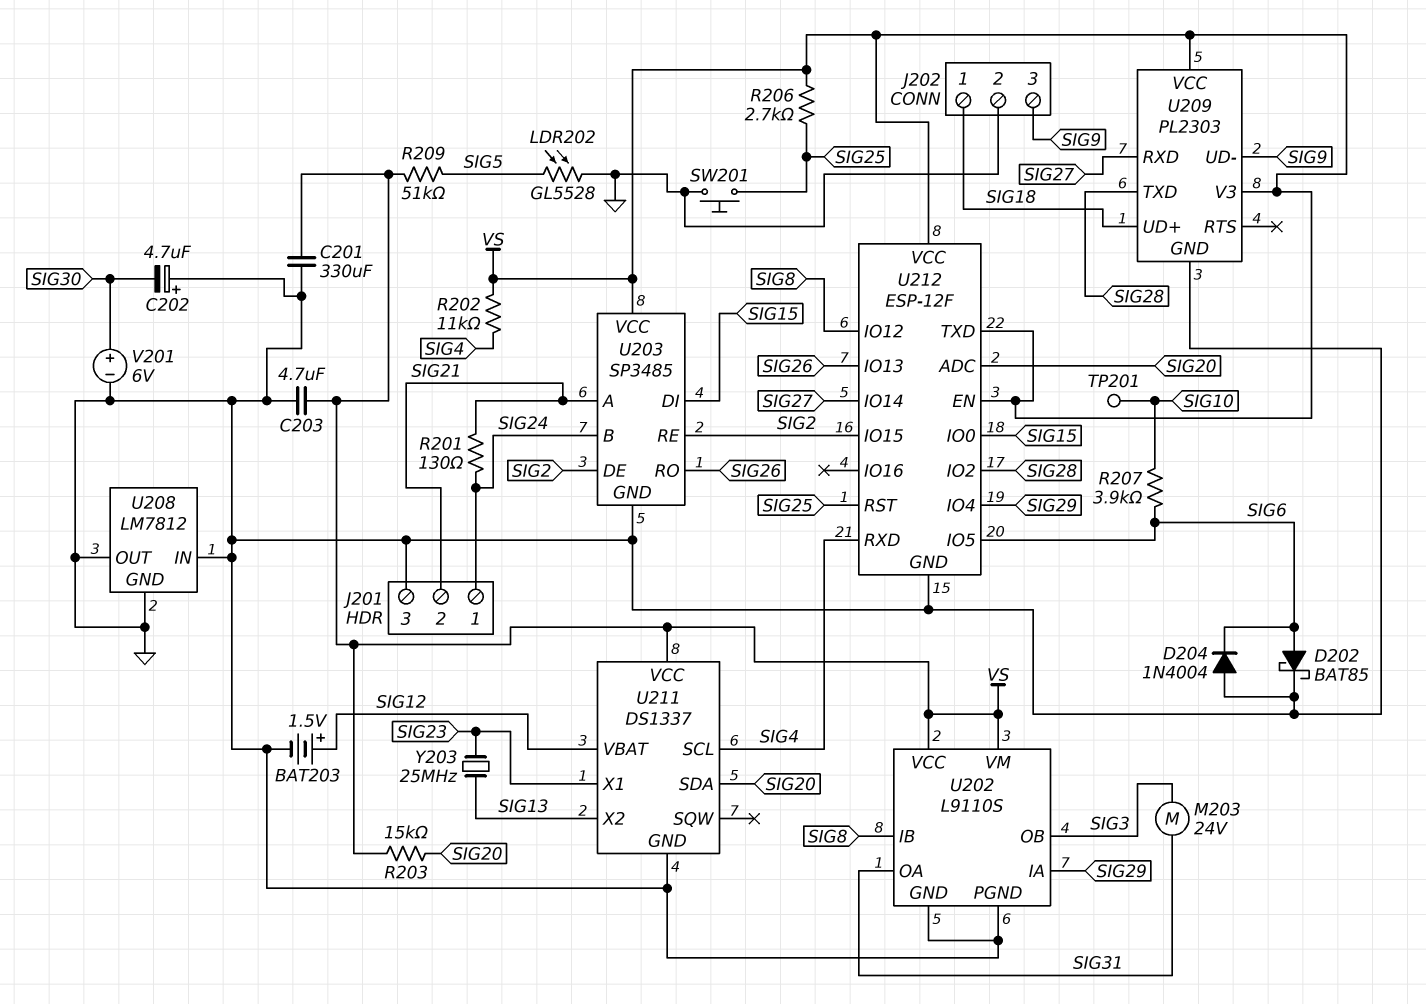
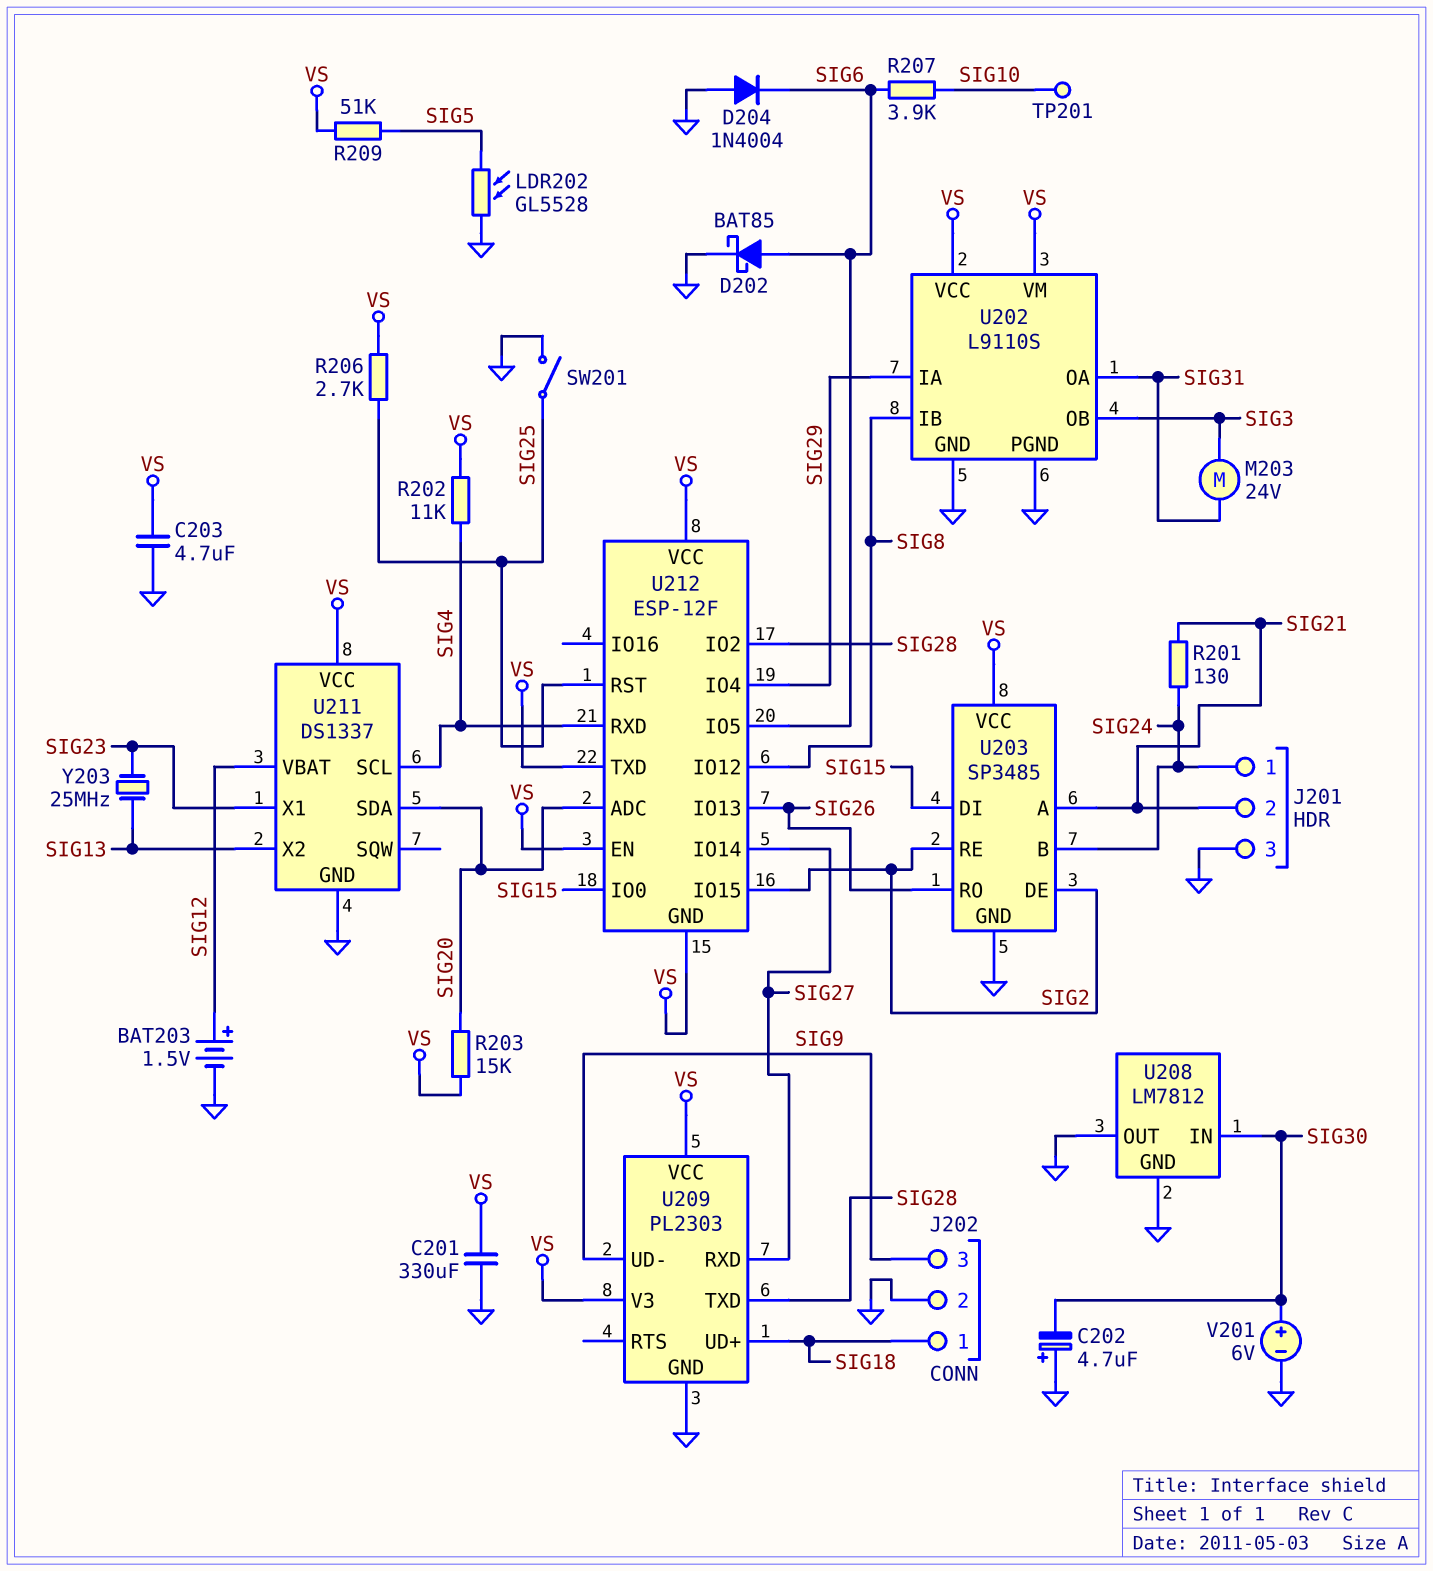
SW201: button (GND, SIG25) -> switch (GND, SIG25)
U208 pin IN: GND -> SIG30
U212 pin GND: GND -> VS

